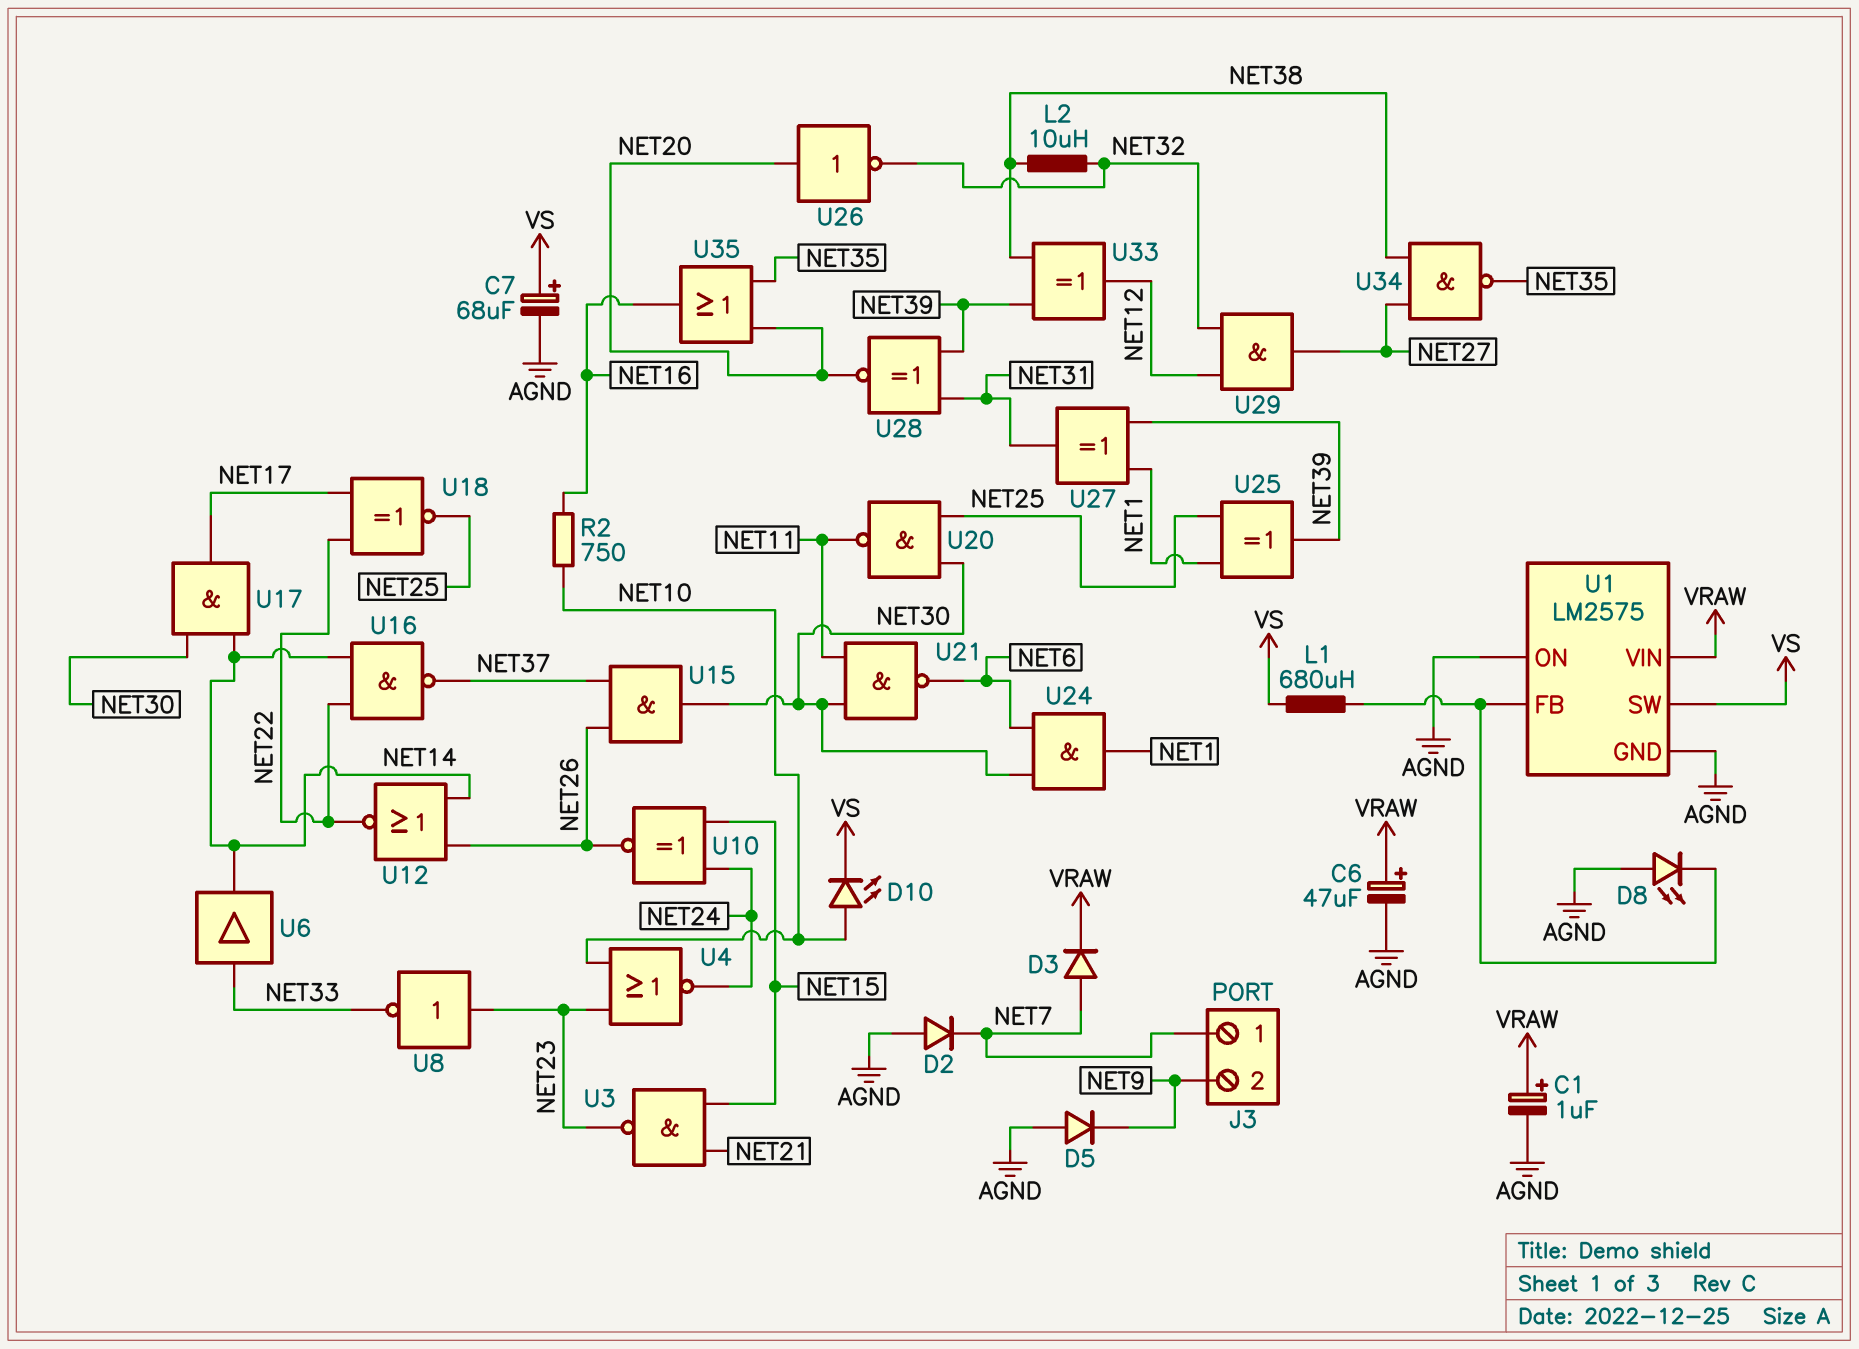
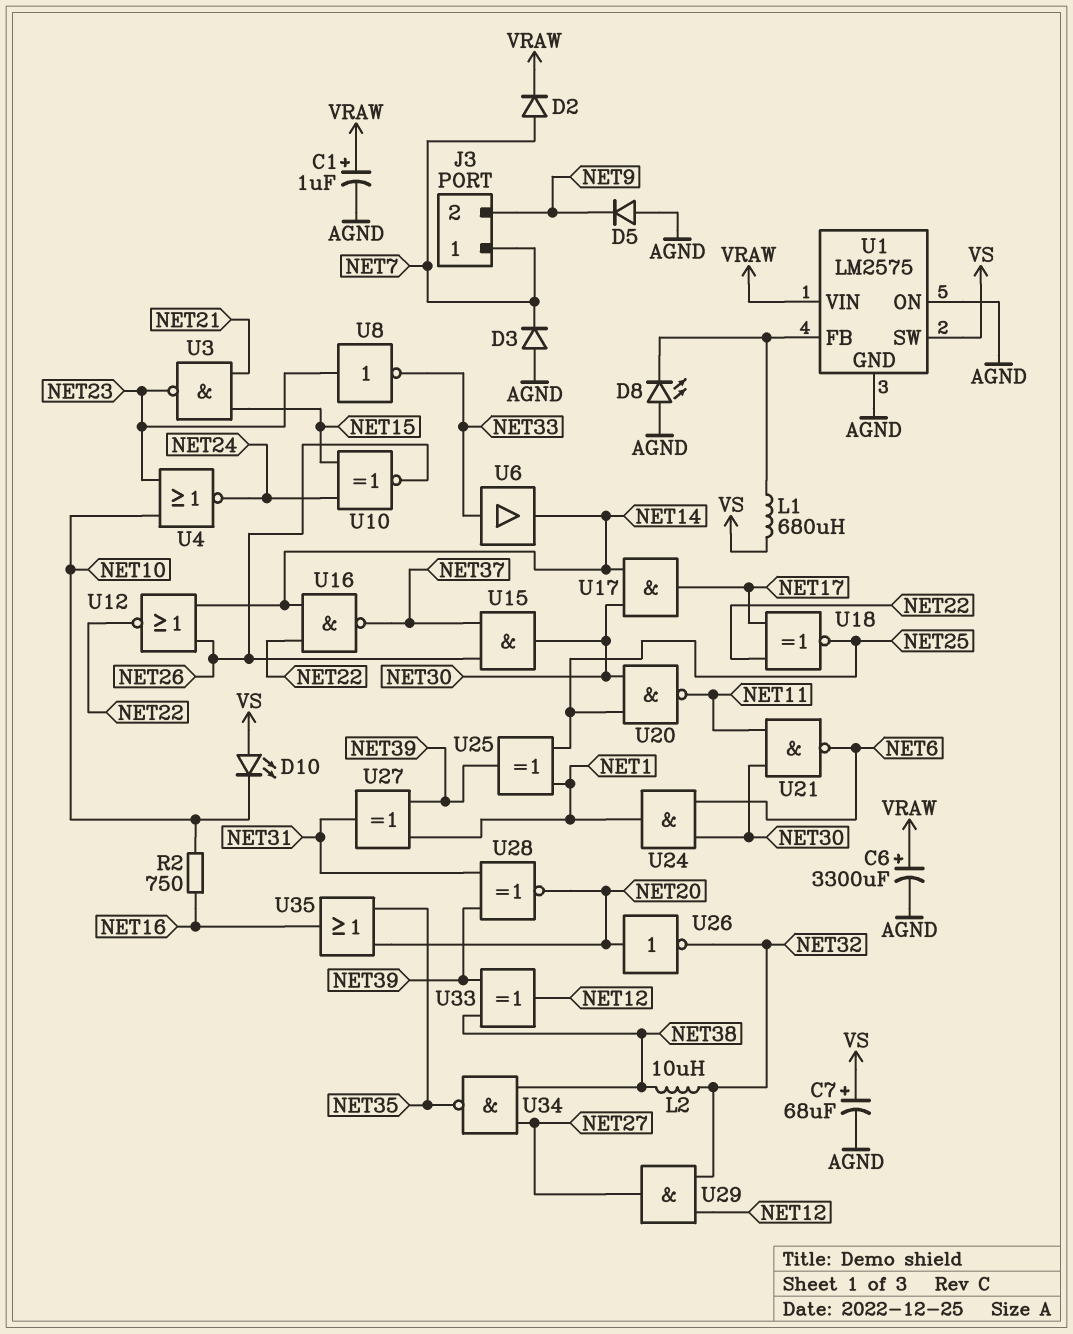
C6: 47uF (plus VRAW, minus AGND) -> 3300uF (plus VRAW, minus AGND)
D2: diode (A AGND, K NET7) -> diode (A NET7, K VRAW)
D3: diode (A NET7, K VRAW) -> diode (A AGND, K NET7)
D10: LED (A NET10, K VS) -> LED (A VS, K NET10)

